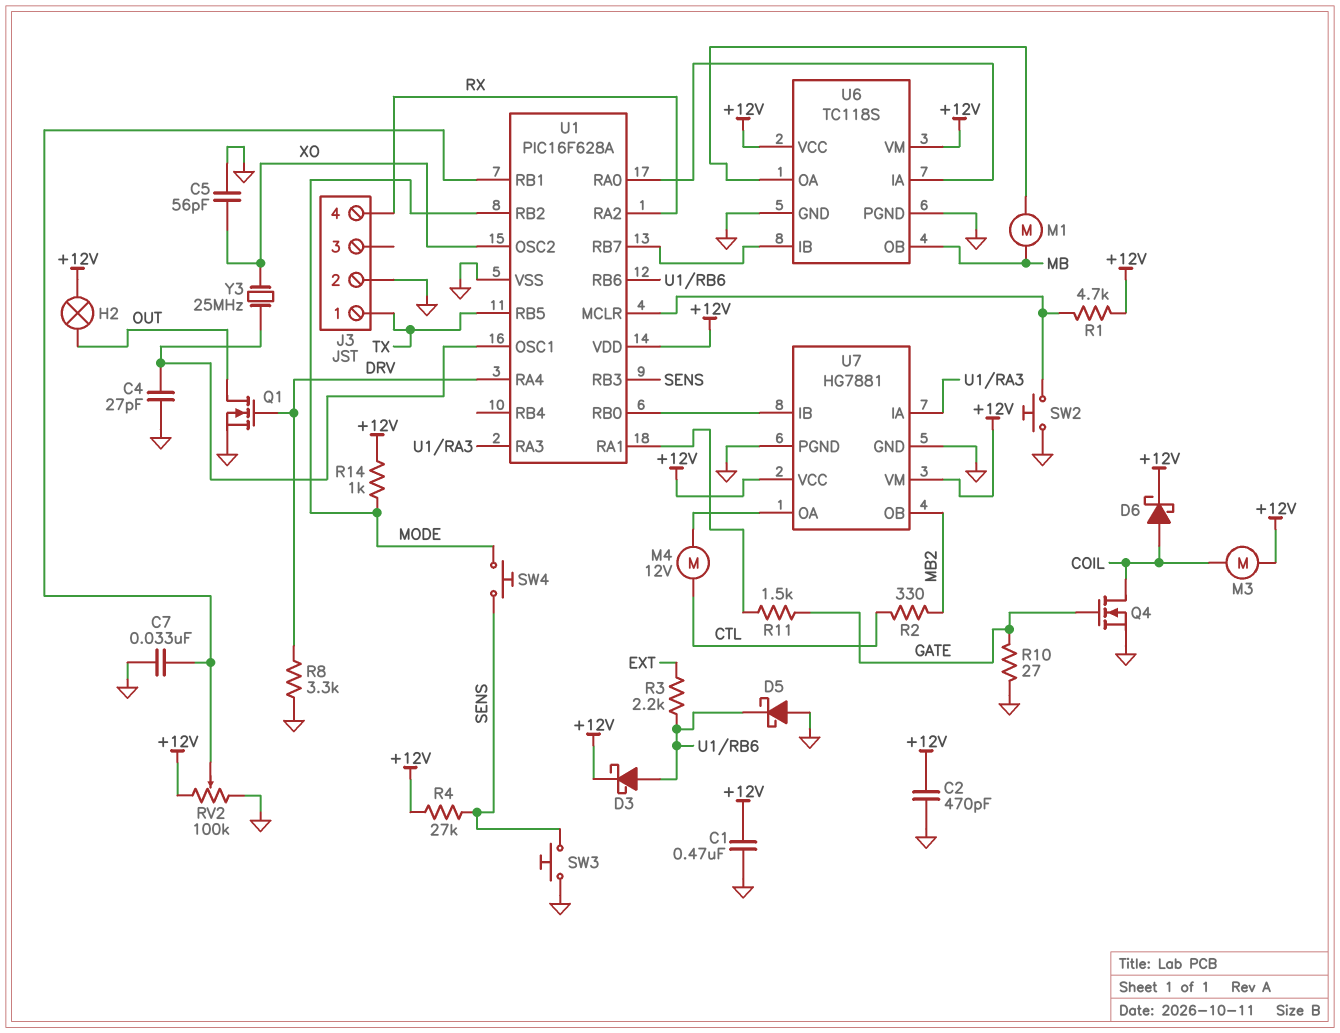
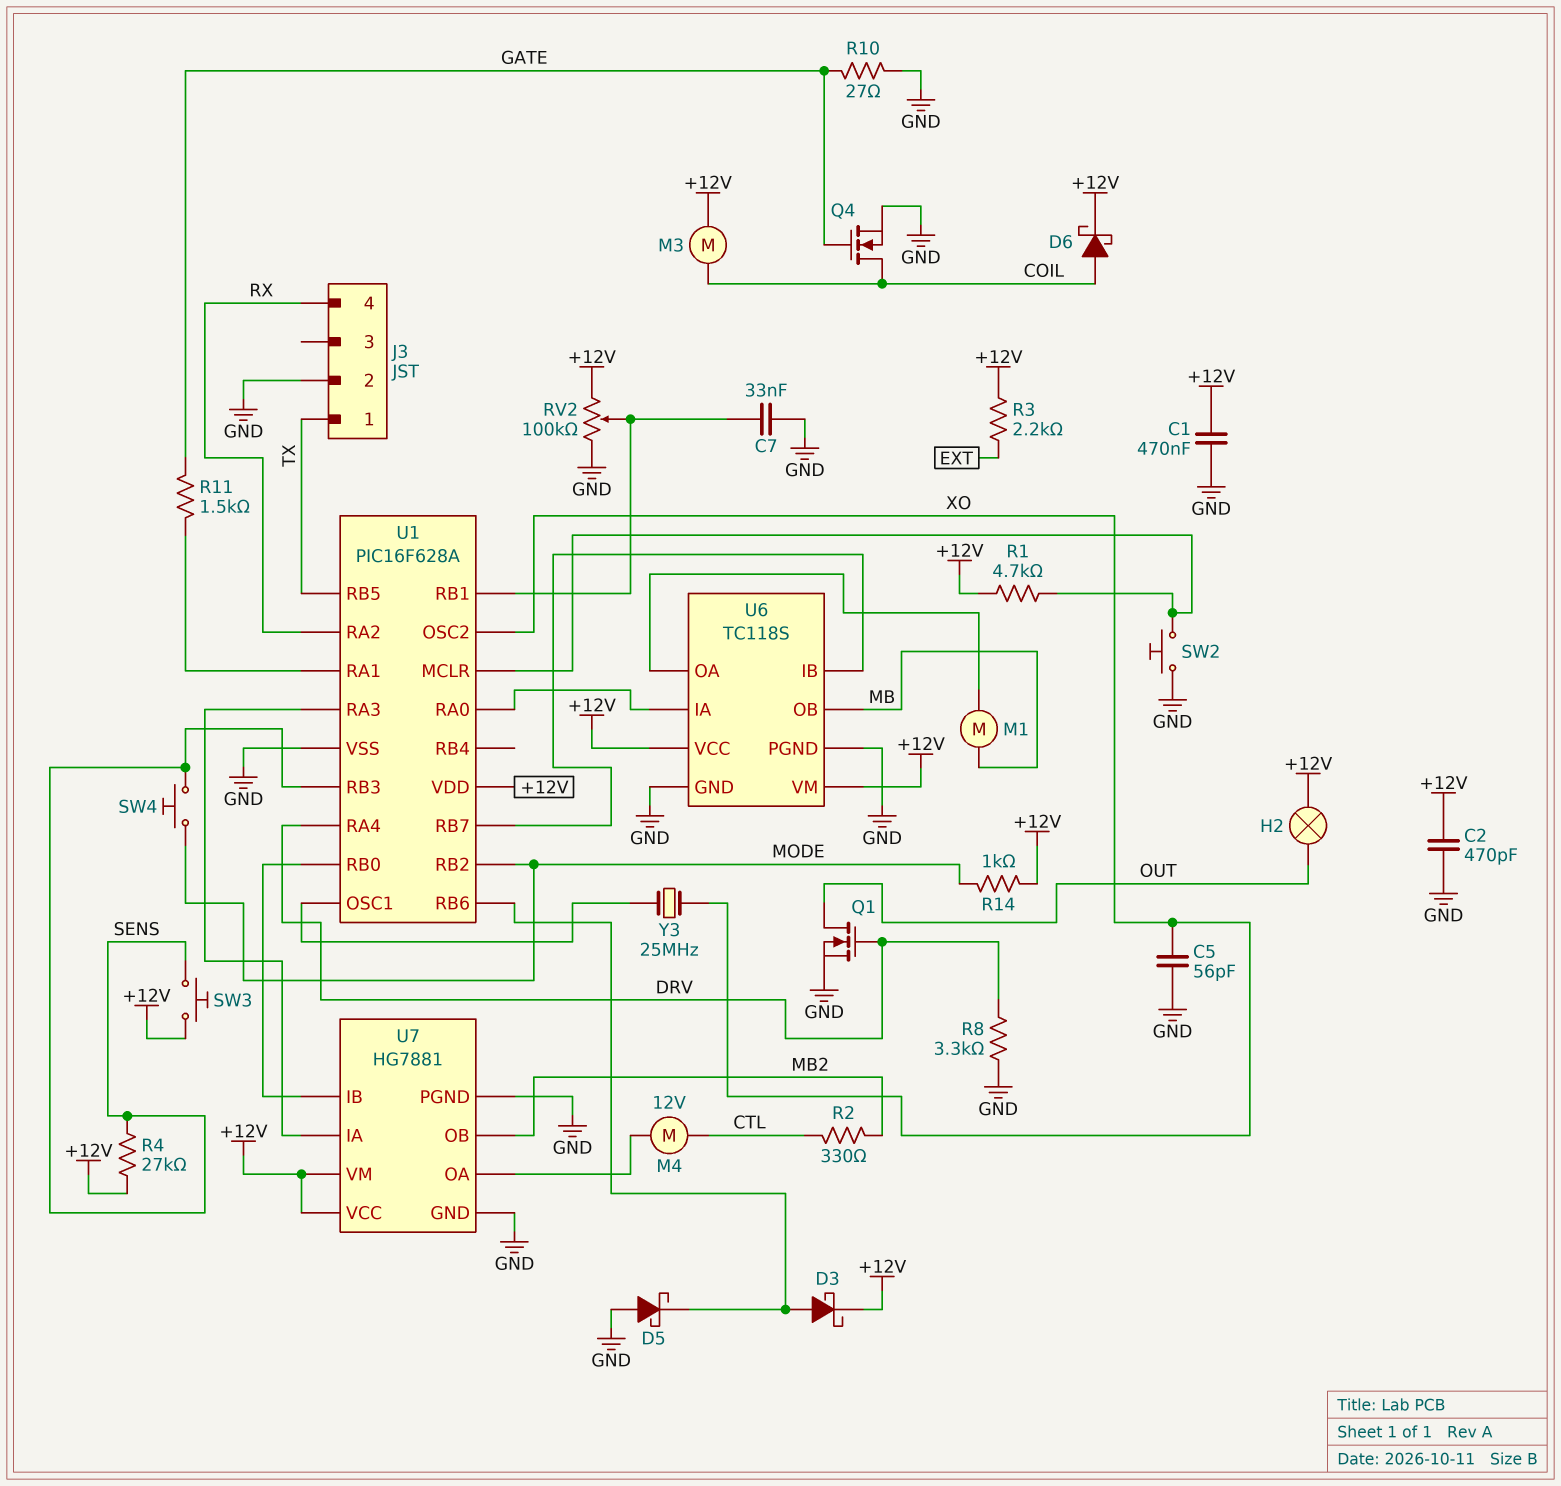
C4: 27pF (GND, U1/OSC1) -> none
R3: 2.2k (EXT, U1/RB6) -> 2.2k (+12V, EXT)
SW3: button (GND, SENS) -> button (+12V, SENS)

